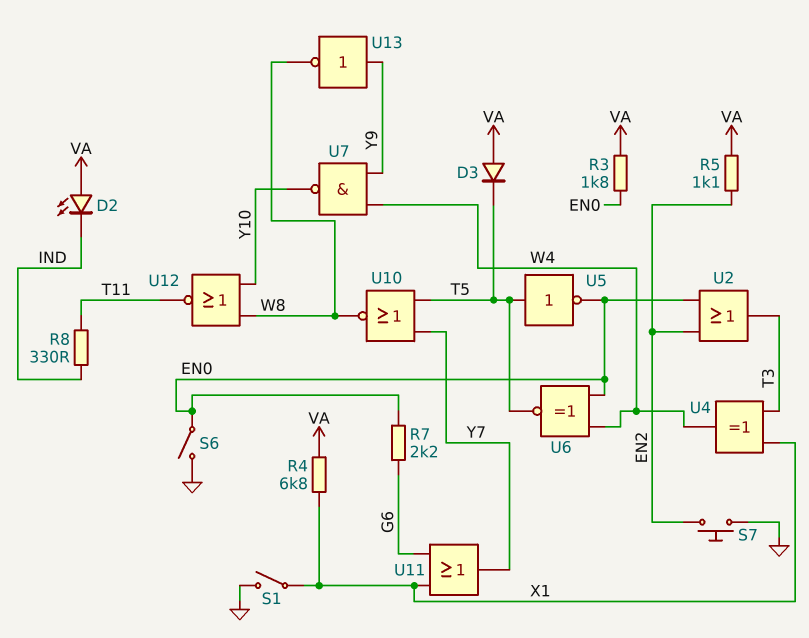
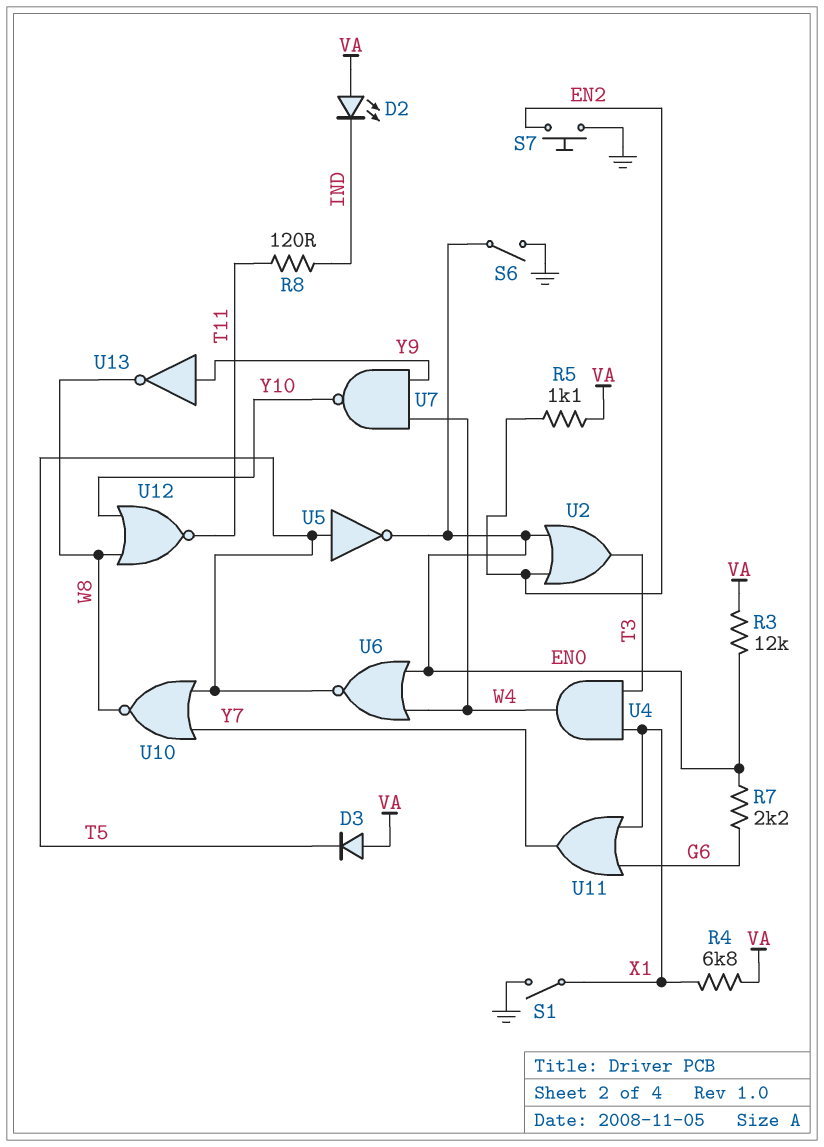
R3: 1.8k (EN0, VA) -> 12k (EN0, VA)
R8: 330 (IND, T11) -> 120 (IND, T11)
U4: XOR (in T3, in X1, out W4) -> AND (in T3, in X1, out W4)
U6: XNOR (in EN0, in W4, out T5) -> NOR (in EN0, in W4, out T5)

